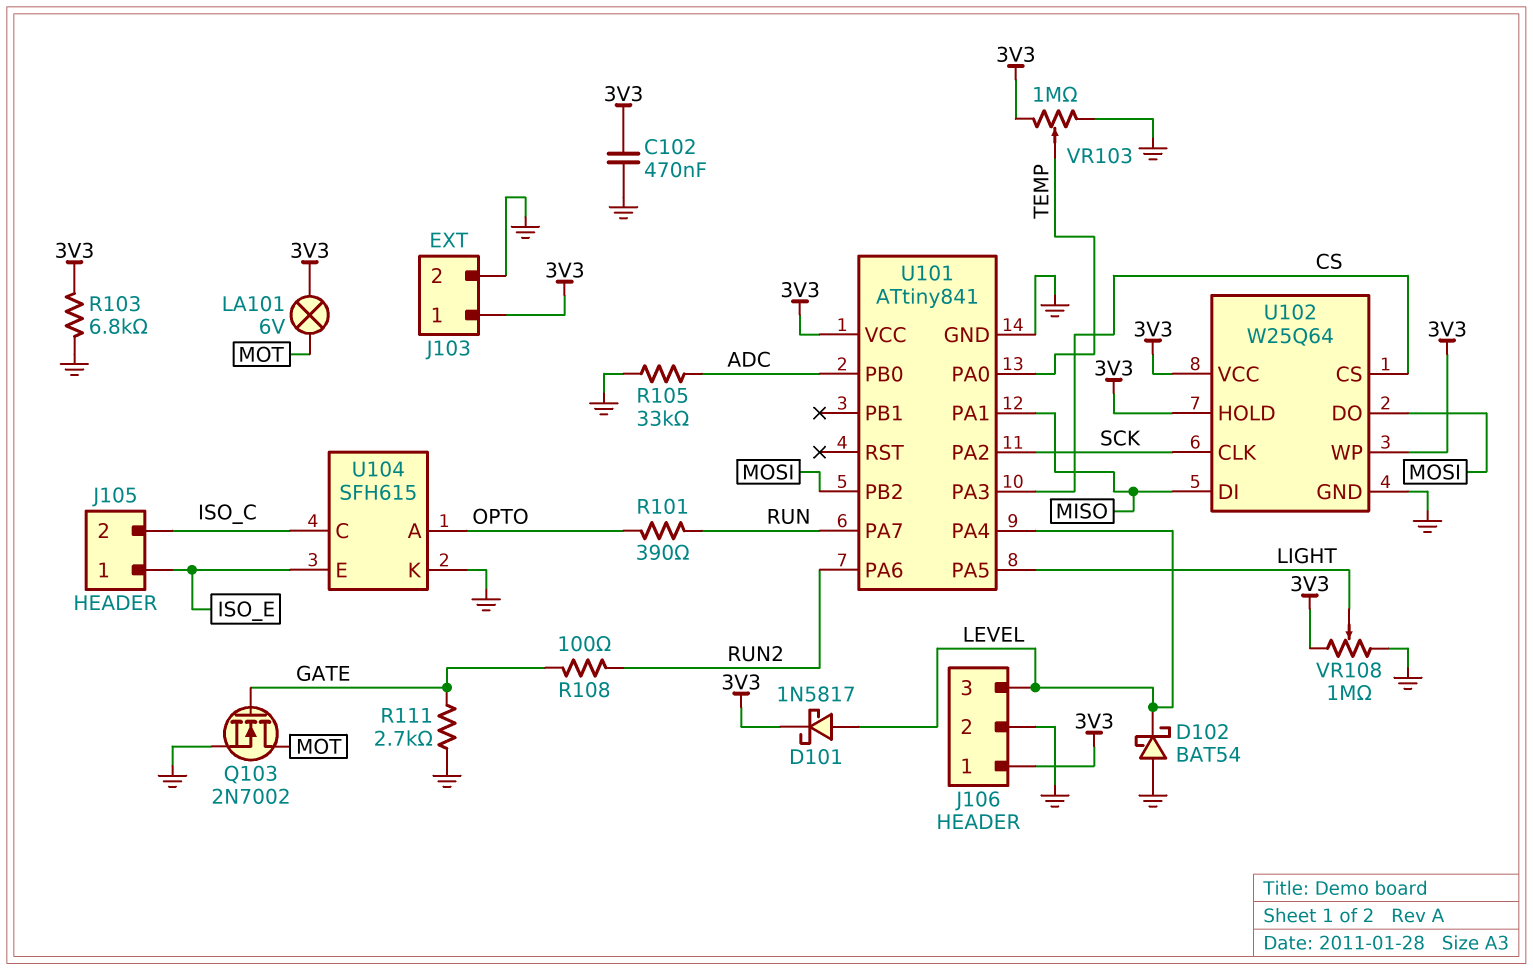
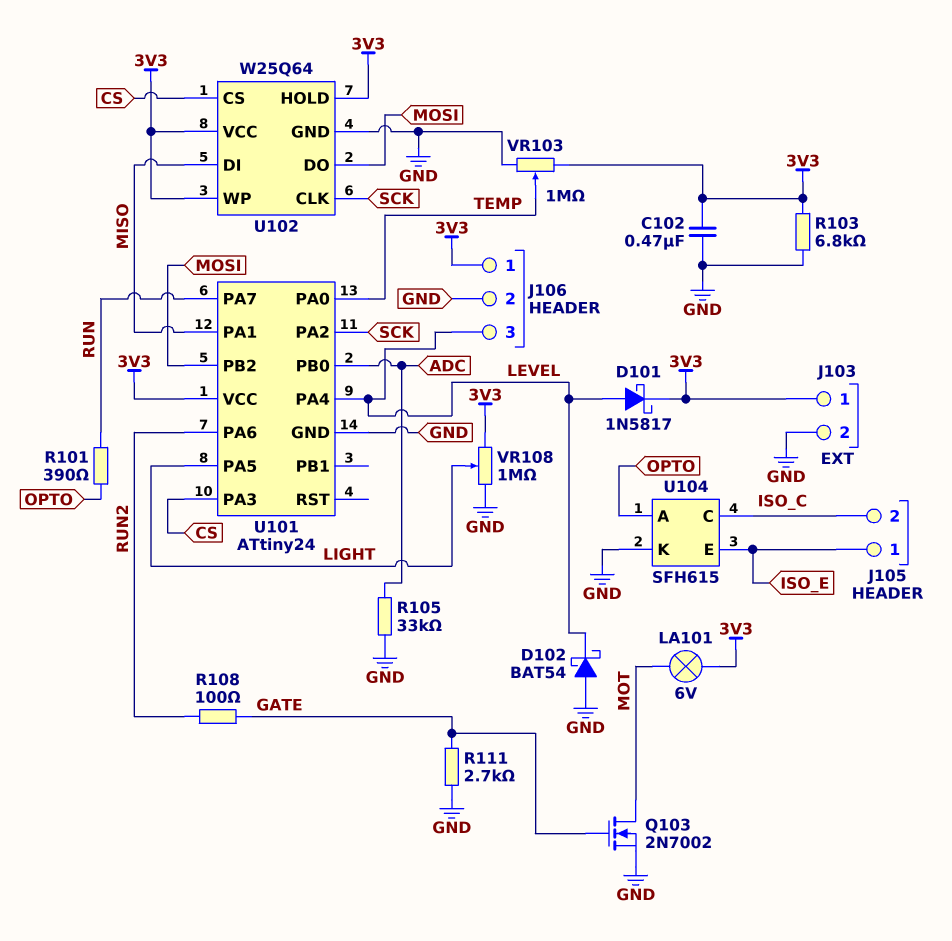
U101: ATtiny841 -> ATtiny24

